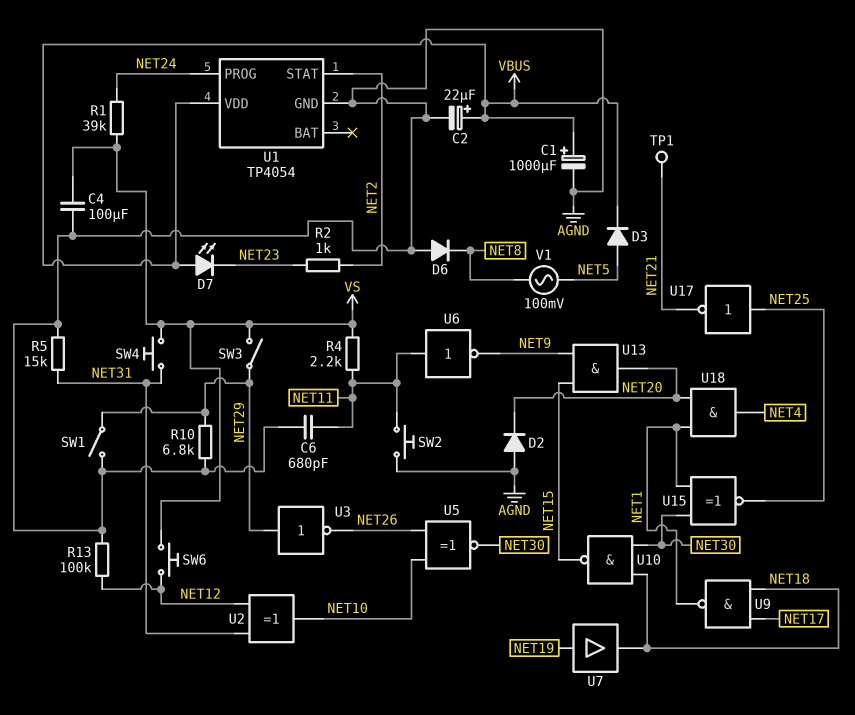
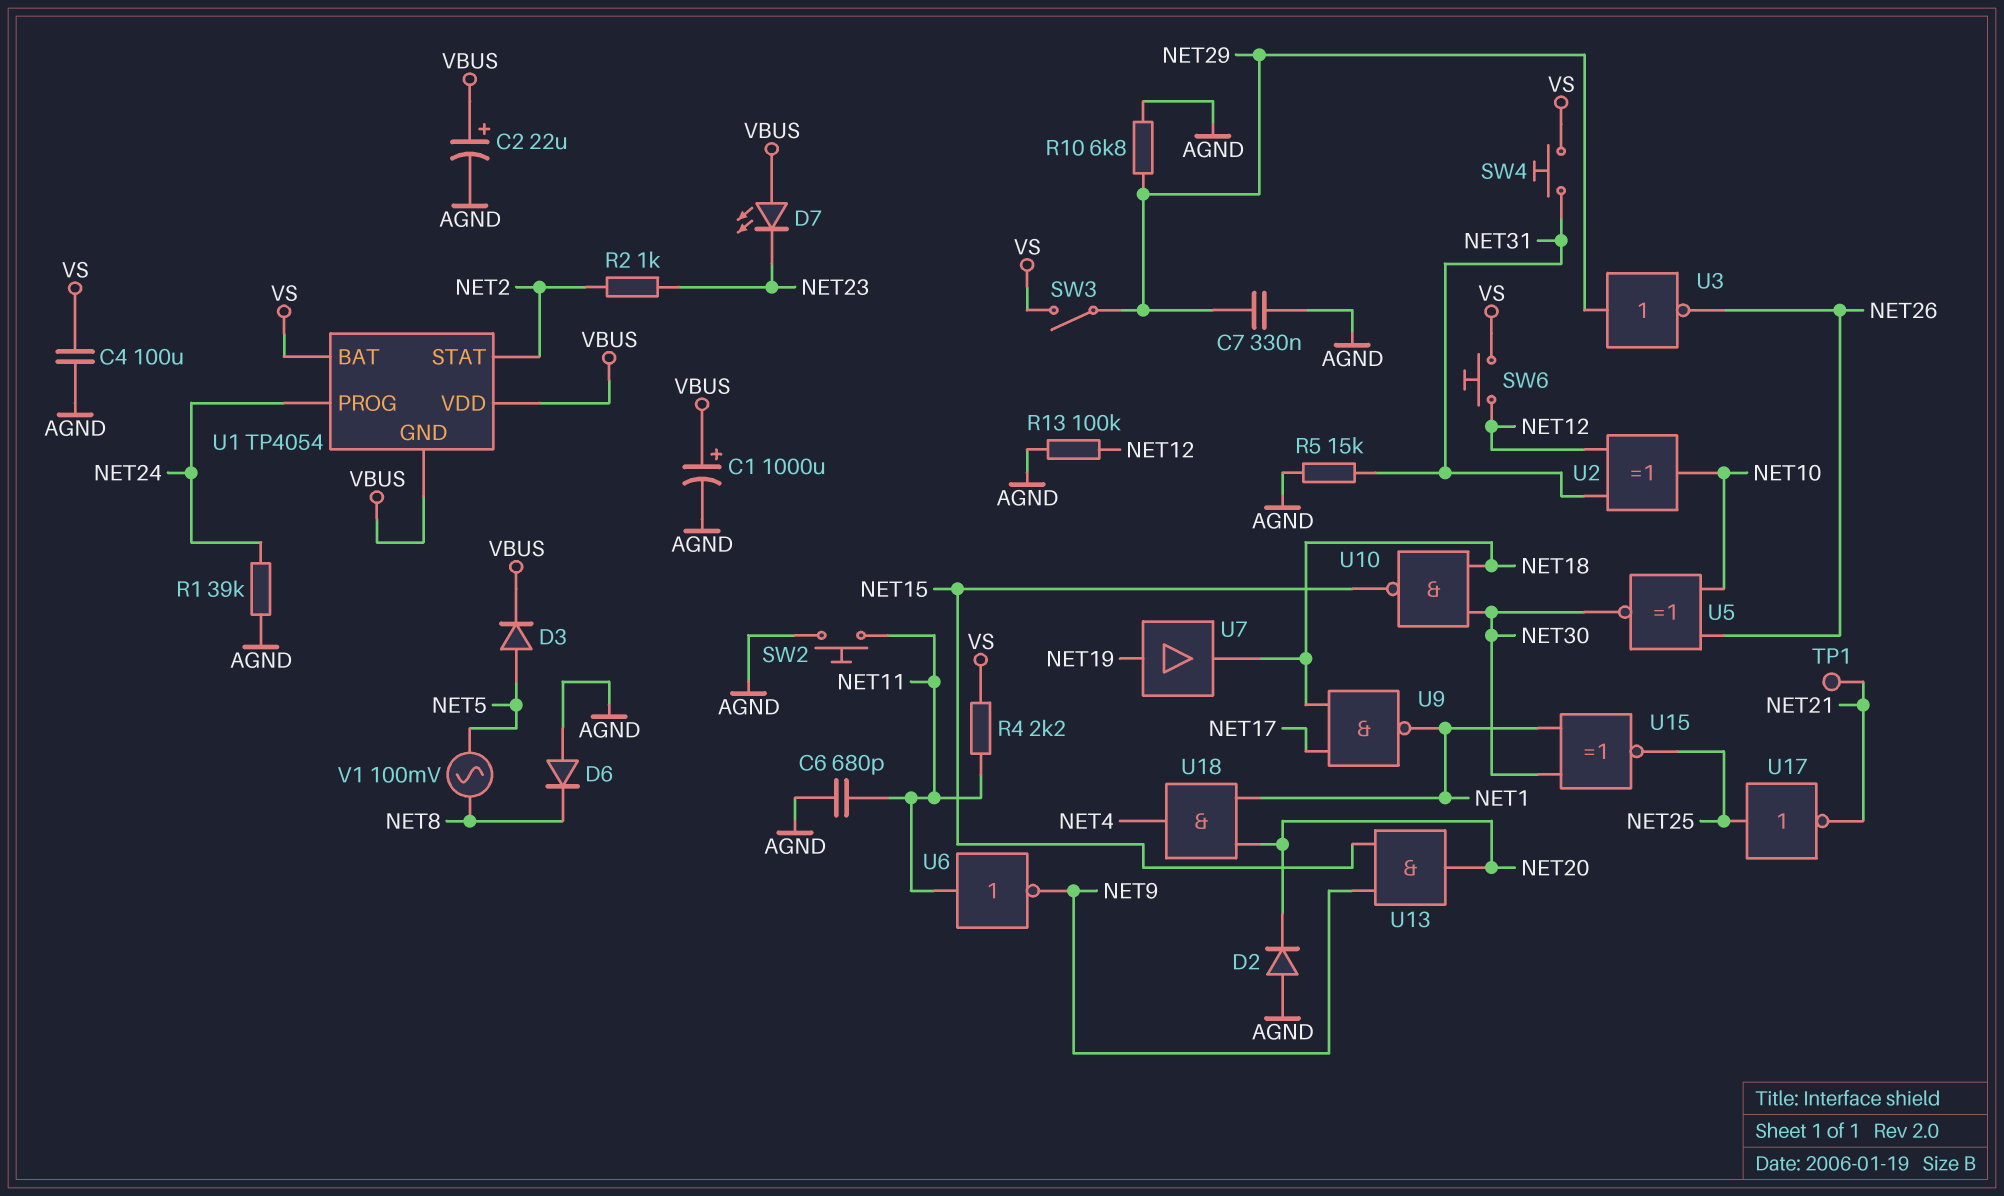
C7: none -> 330nF (AGND, NET29)
R1: 39k (NET24, VS) -> 39k (AGND, NET24)
SW1: switch (AGND, NET29) -> none
U1 pin BAT: none -> VS
U1 pin GND: AGND -> VBUS

